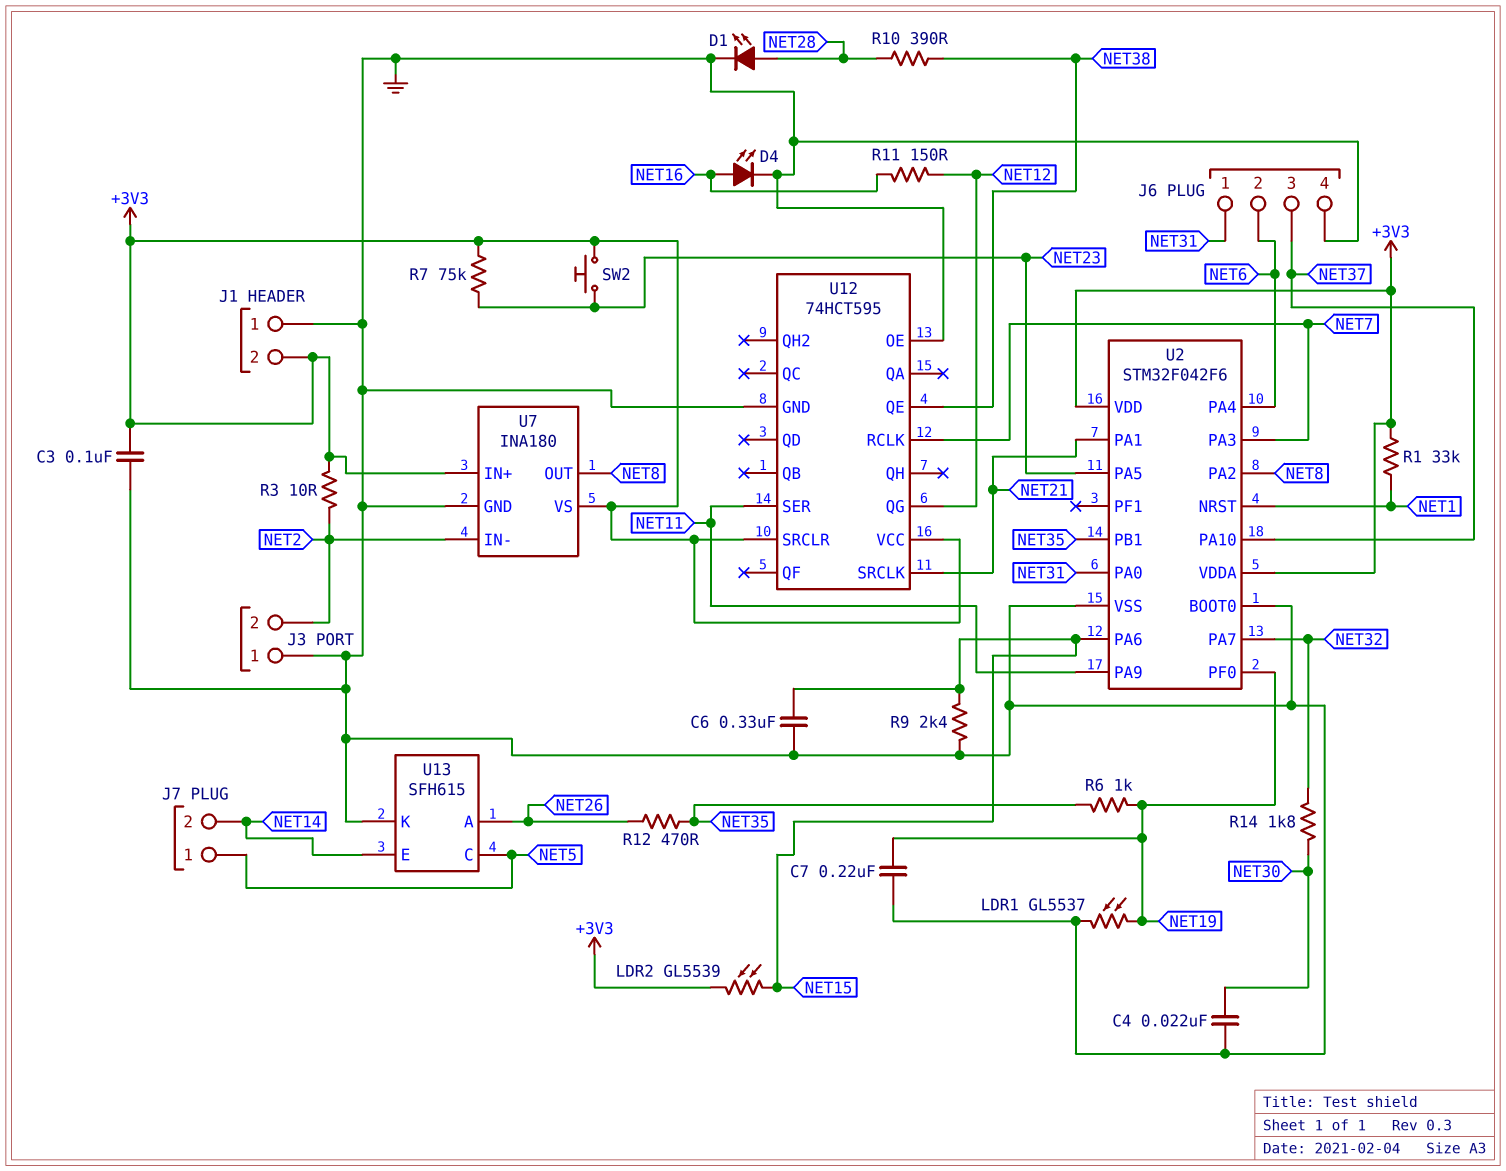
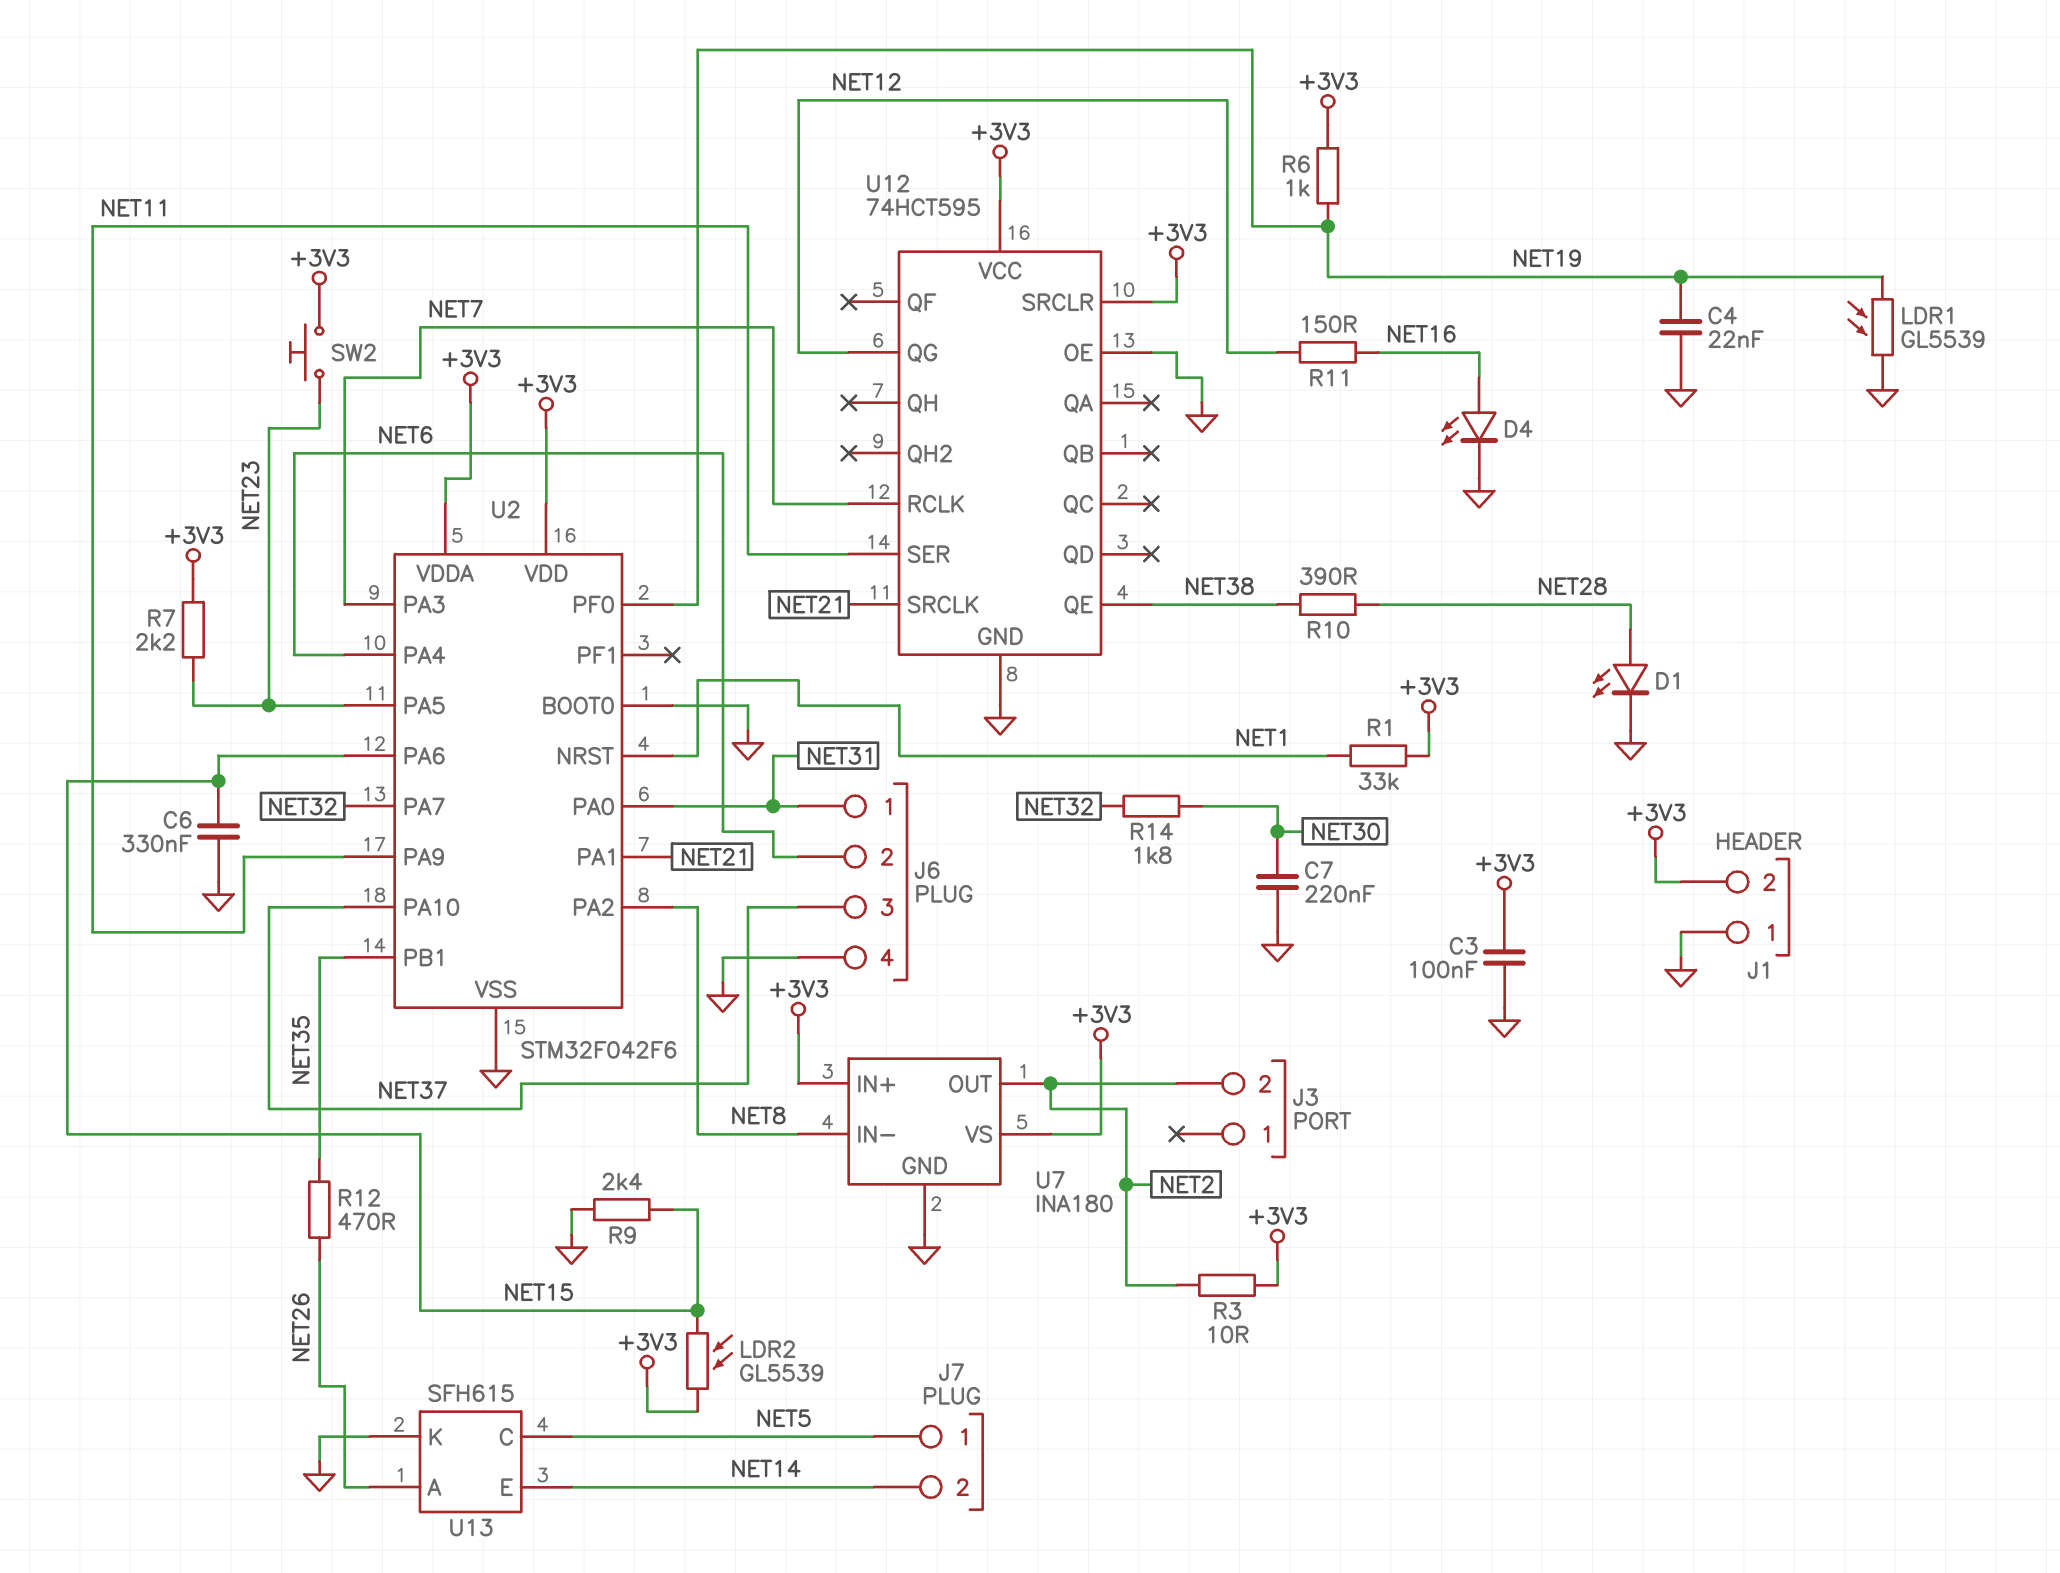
C4: 22nF (GND, NET30) -> 22nF (GND, NET19)
C7: 220nF (GND, NET19) -> 220nF (GND, NET30)
J3 pin 1: GND -> none
LDR1: GL5537 (GND, NET19) -> GL5539 (GND, NET19)
R6: 1k (NET19, NET35) -> 1k (+3V3, NET19)
R7: 75k (+3V3, NET23) -> 2.2k (+3V3, NET23)
U7 pin IN-: NET2 -> NET8
U7 pin OUT: NET8 -> NET2

